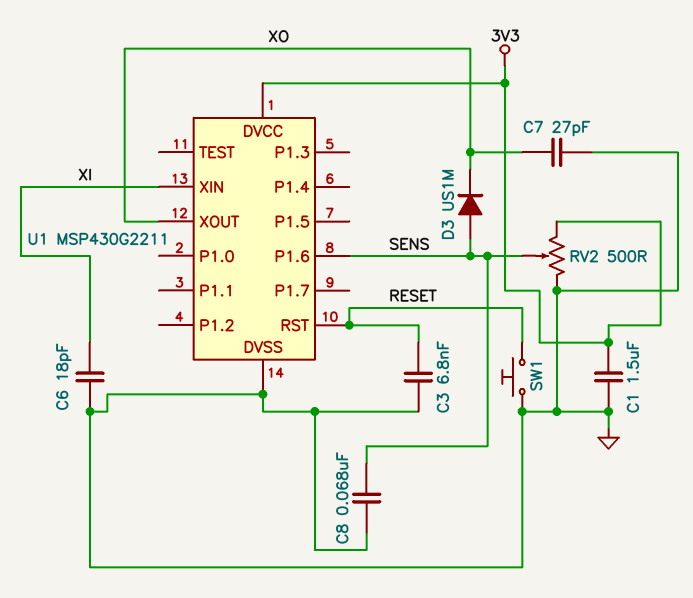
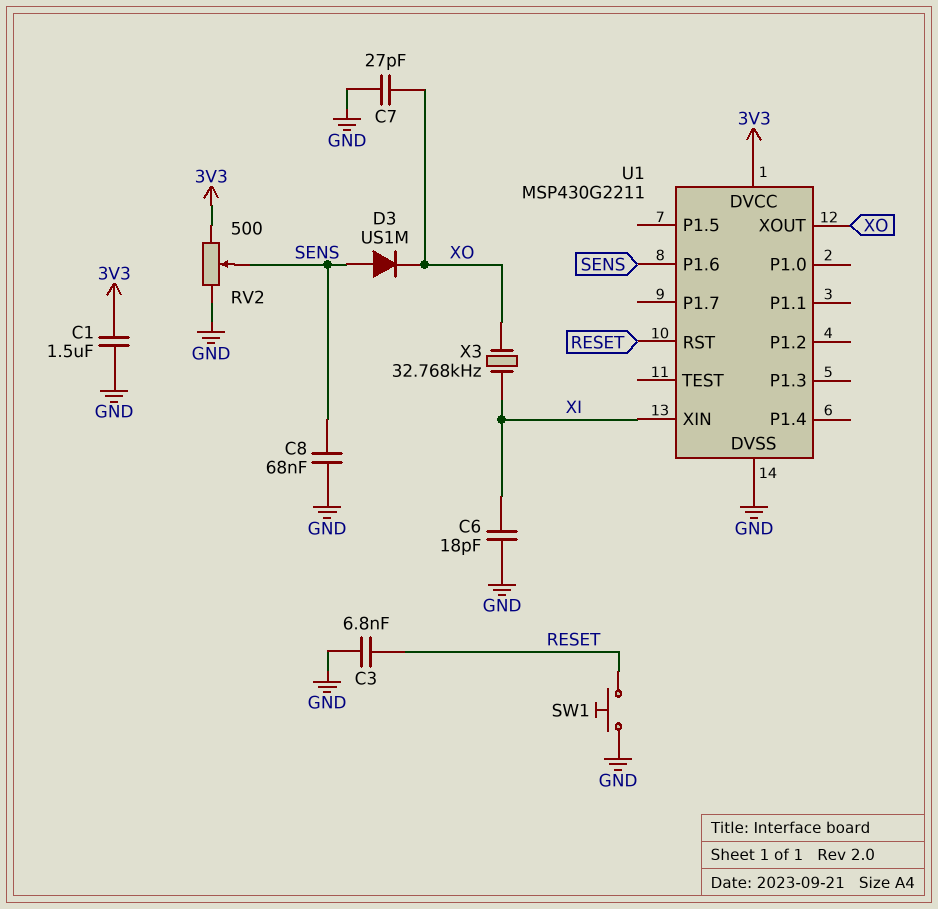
X3: none -> 32.768kHz (XI, XO)

